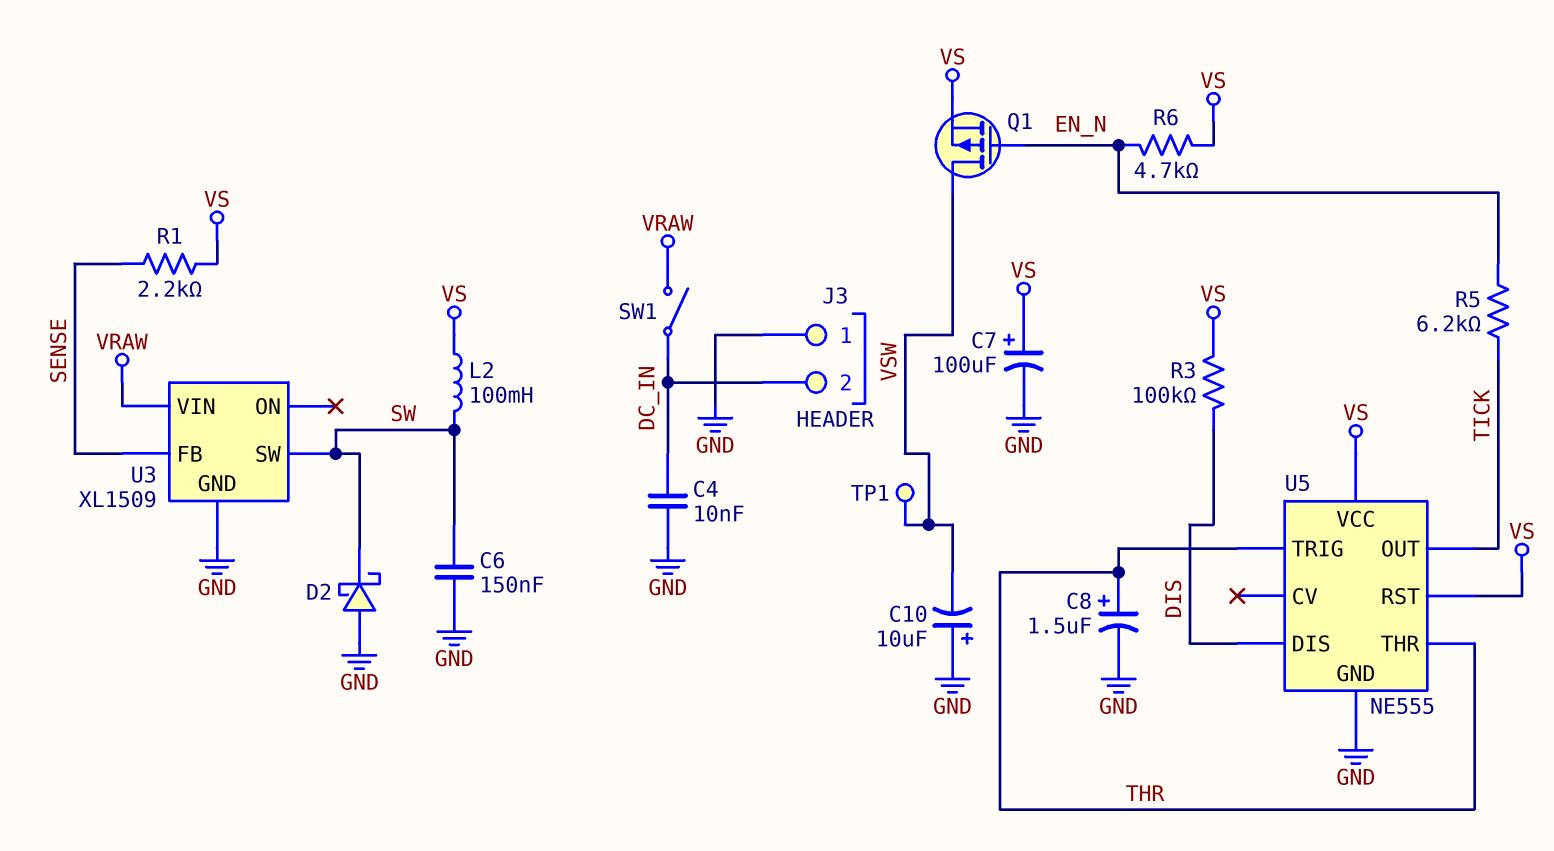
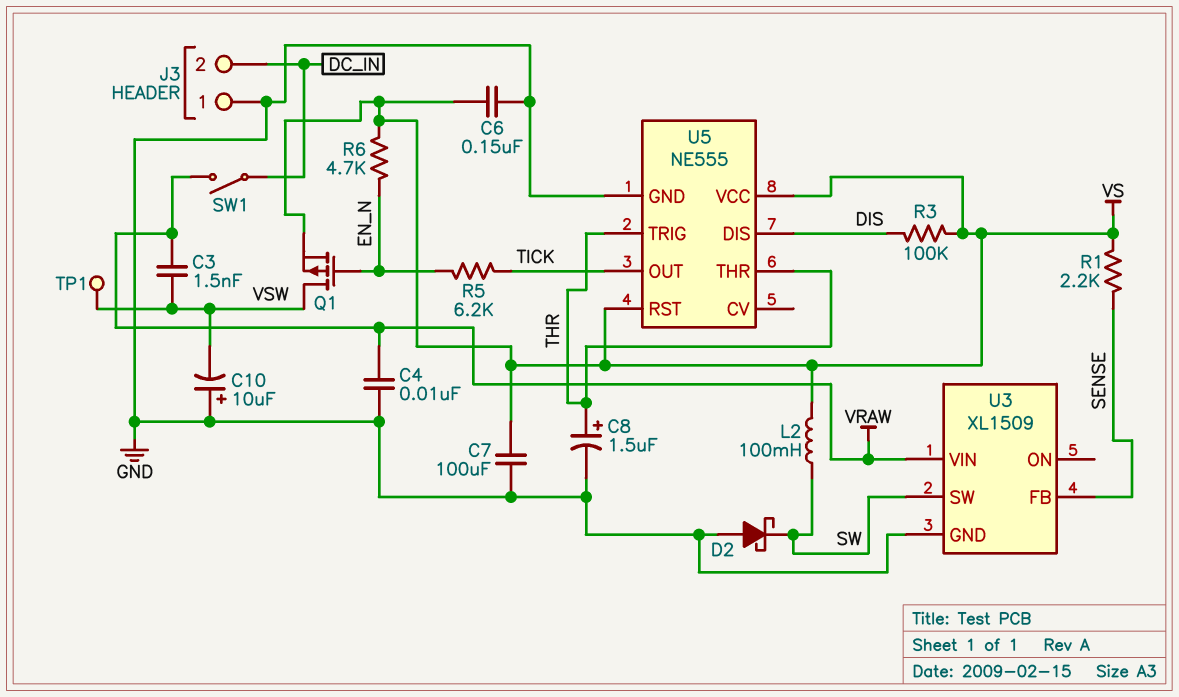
C3: none -> 1.5nF (VRAW, VSW)
C4: 10nF (DC_IN, GND) -> 10nF (GND, VRAW)
C6: 150nF (GND, SW) -> 150nF (GND, VS)
C7: 100uF (plus VS, minus GND) -> 100uF (GND, VS)

